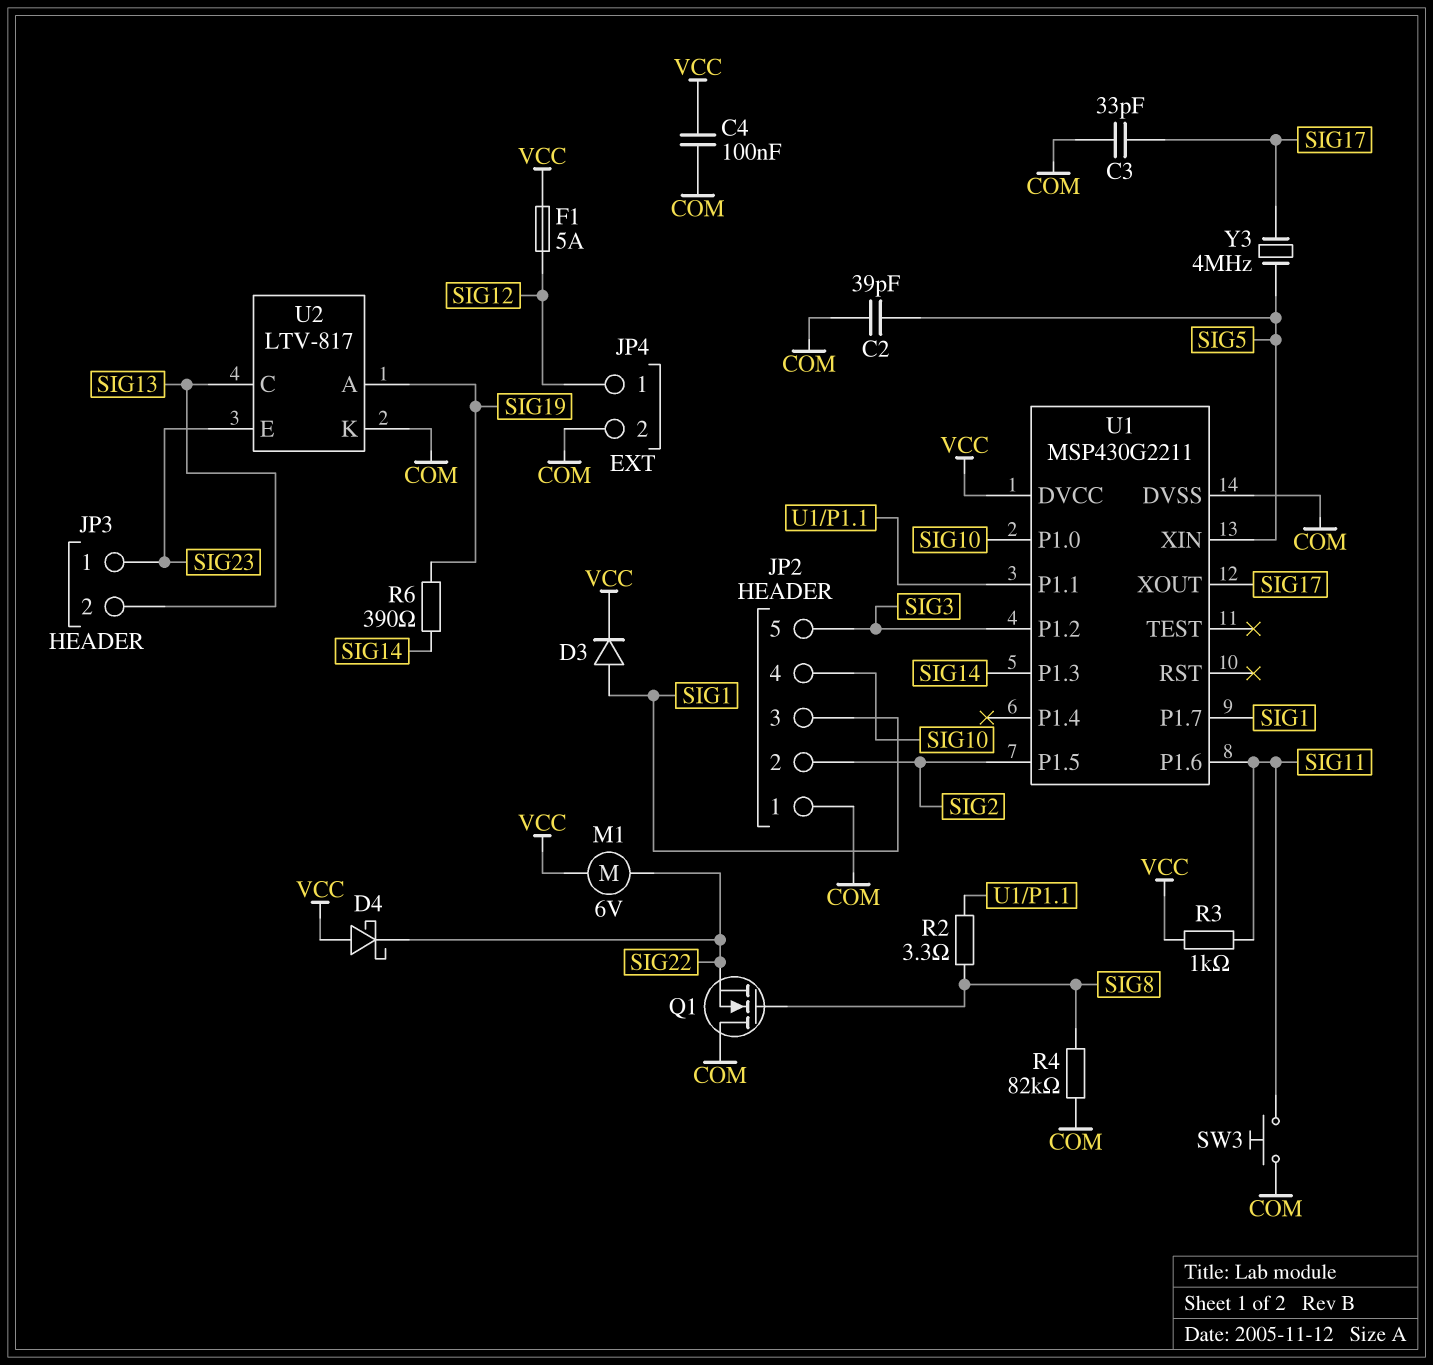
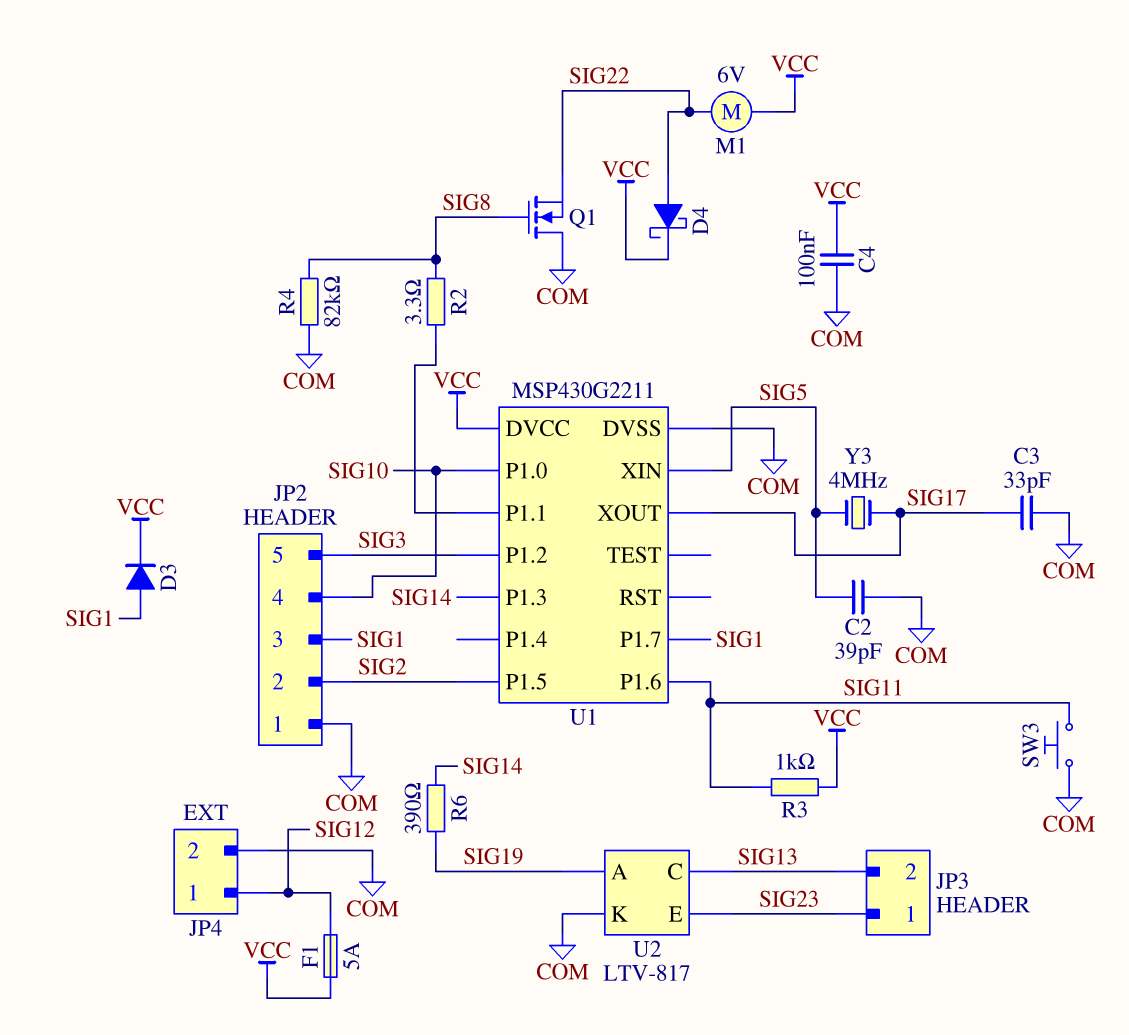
D4: schottky (A VCC, K SIG22) -> schottky (A SIG22, K VCC)

